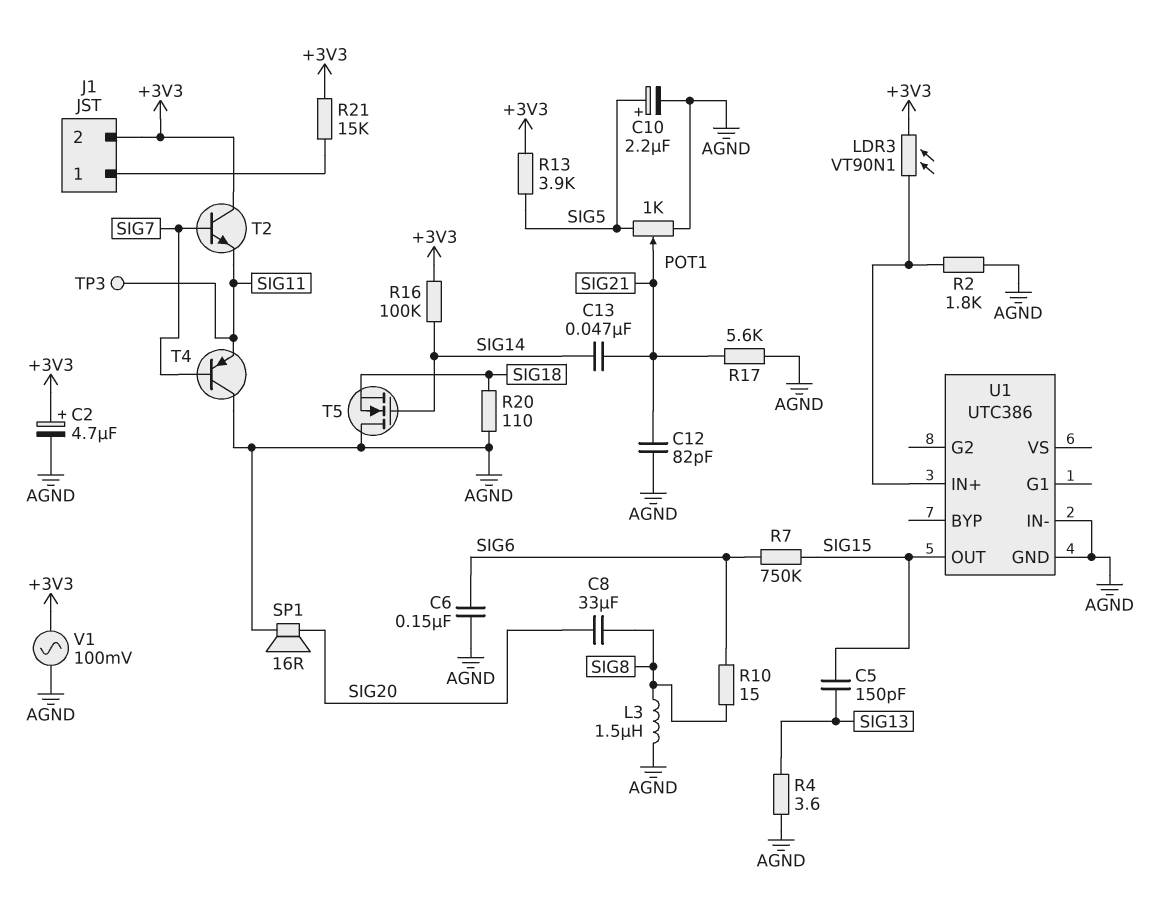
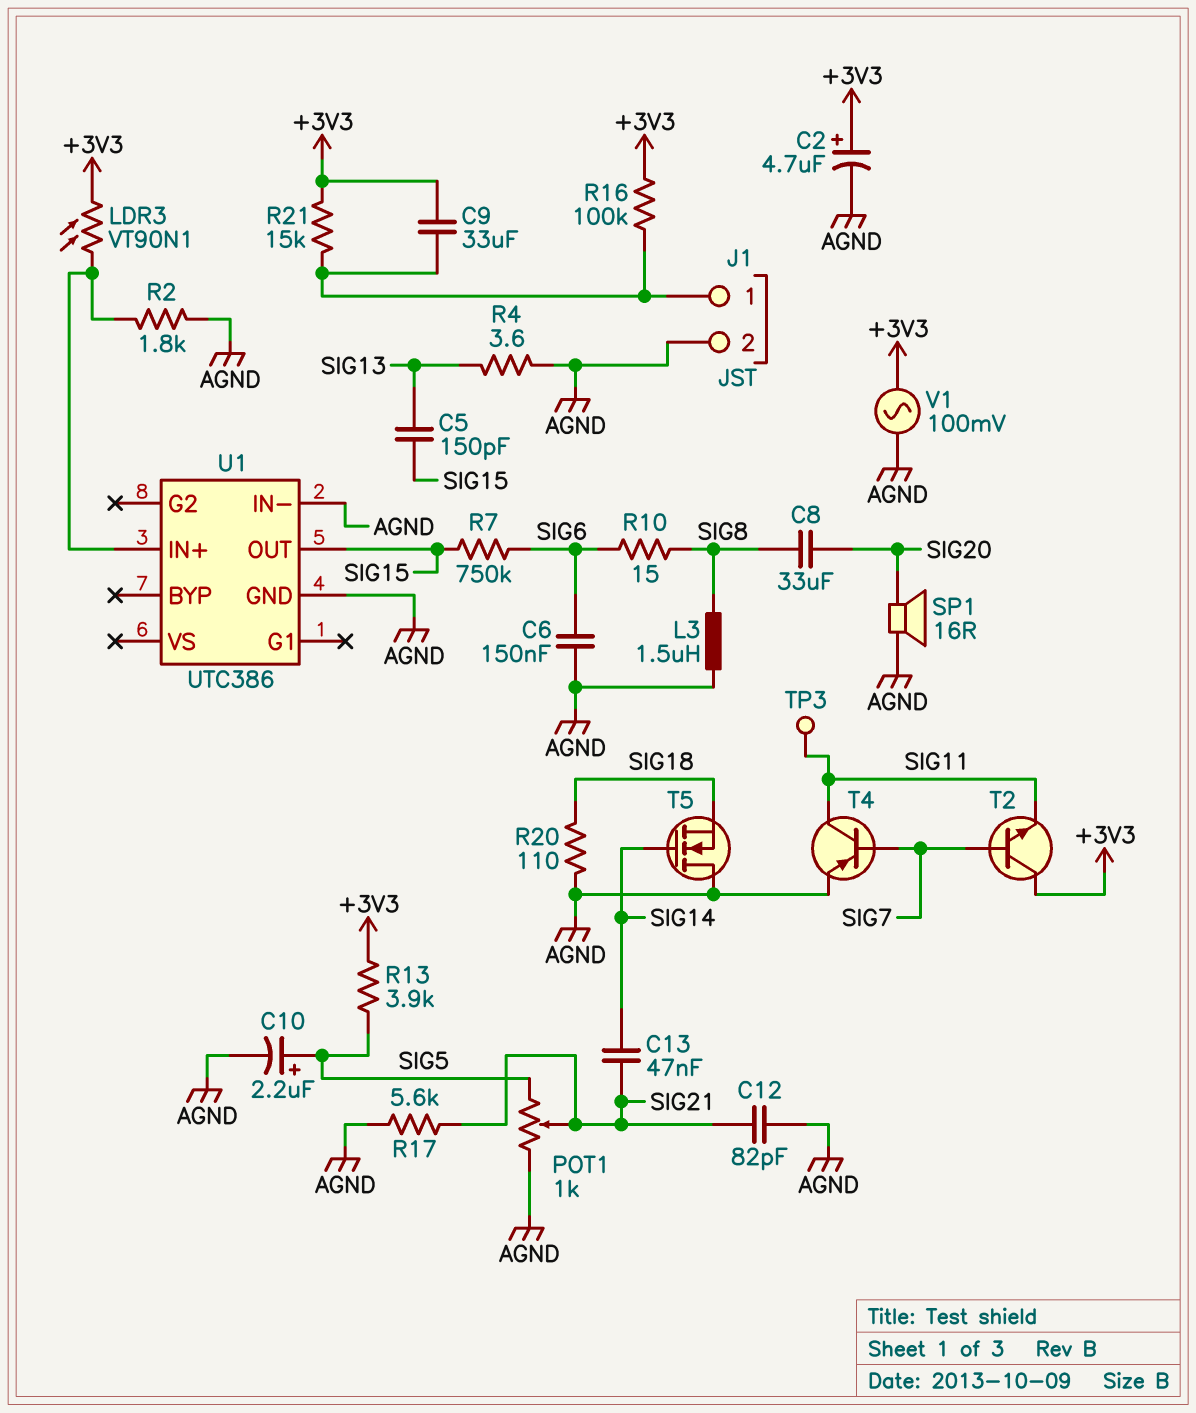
C9: none -> 33uF (+3V3, J1/1)
J1 pin 2: +3V3 -> AGND
R16: 100k (+3V3, SIG14) -> 100k (+3V3, J1/1)
T4: PNP (B SIG7, C AGND, E SIG11) -> PNP (B SIG7, C SIG11, E AGND)

